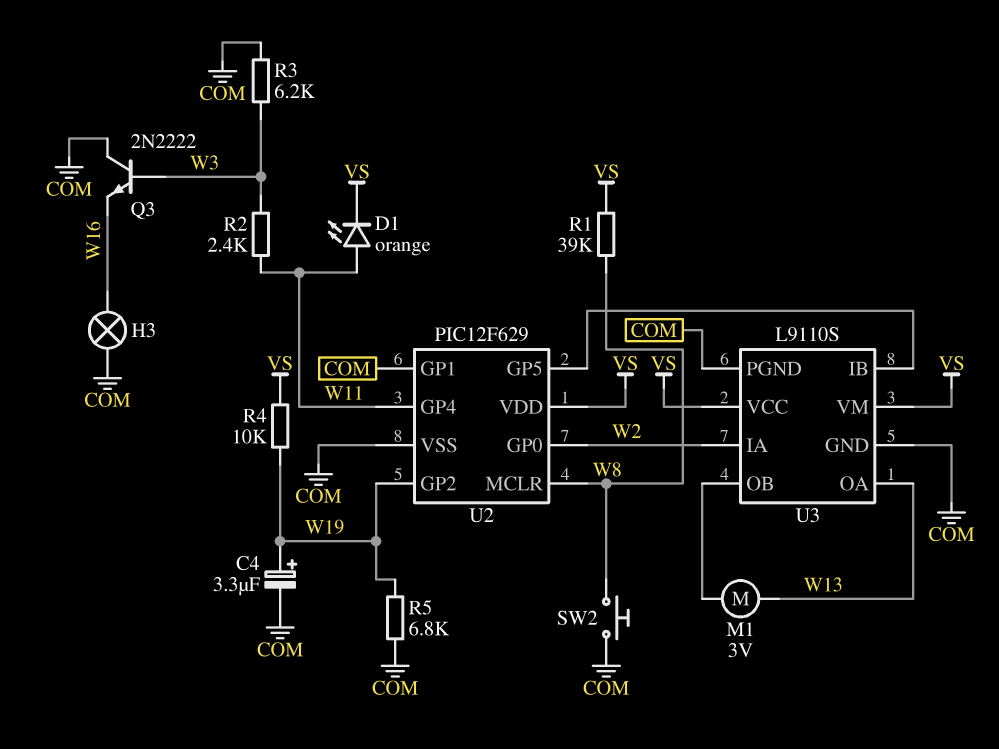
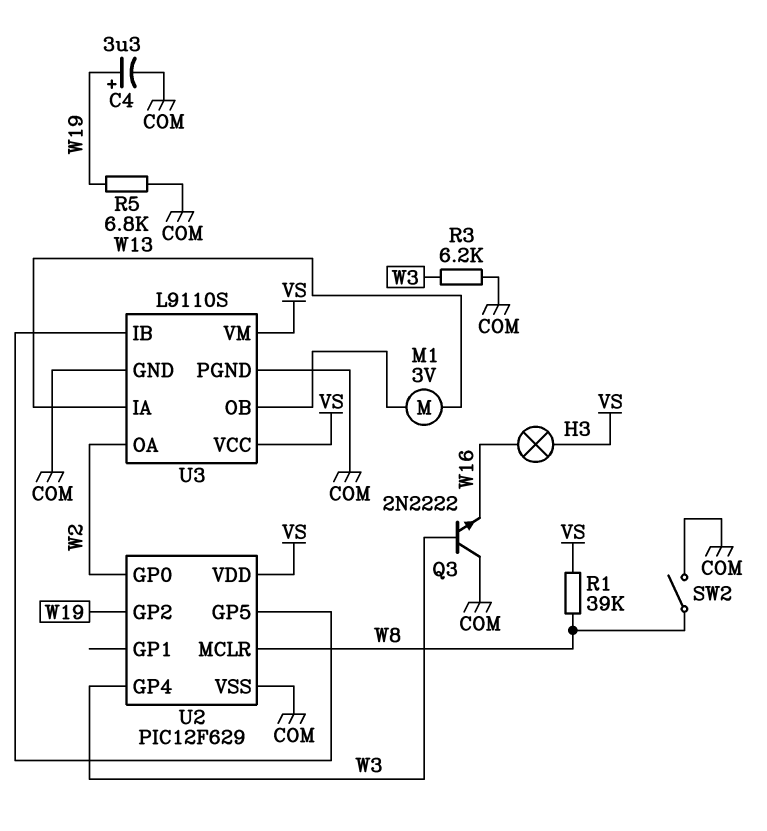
D1: LED orange (A W11, K VS) -> none
H3: lamp (COM, W16) -> lamp (VS, W16)
R2: 2.4k (W3, W11) -> none
R4: 10k (VS, W19) -> none
SW2: button (COM, W8) -> switch (COM, W8)
U2 pin GP1: COM -> none
U2 pin GP4: W11 -> W3
U3 pin IA: W2 -> W13
U3 pin OA: W13 -> W2

